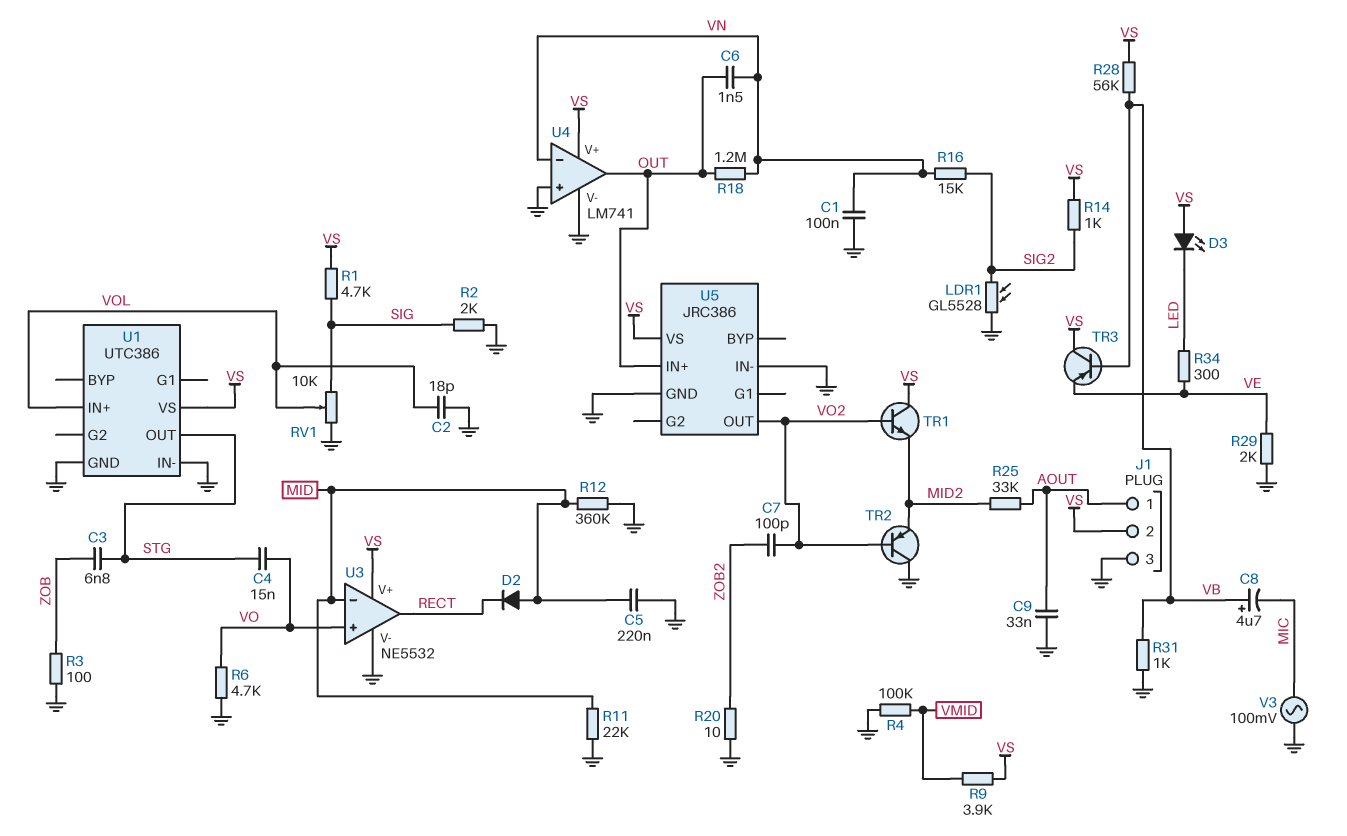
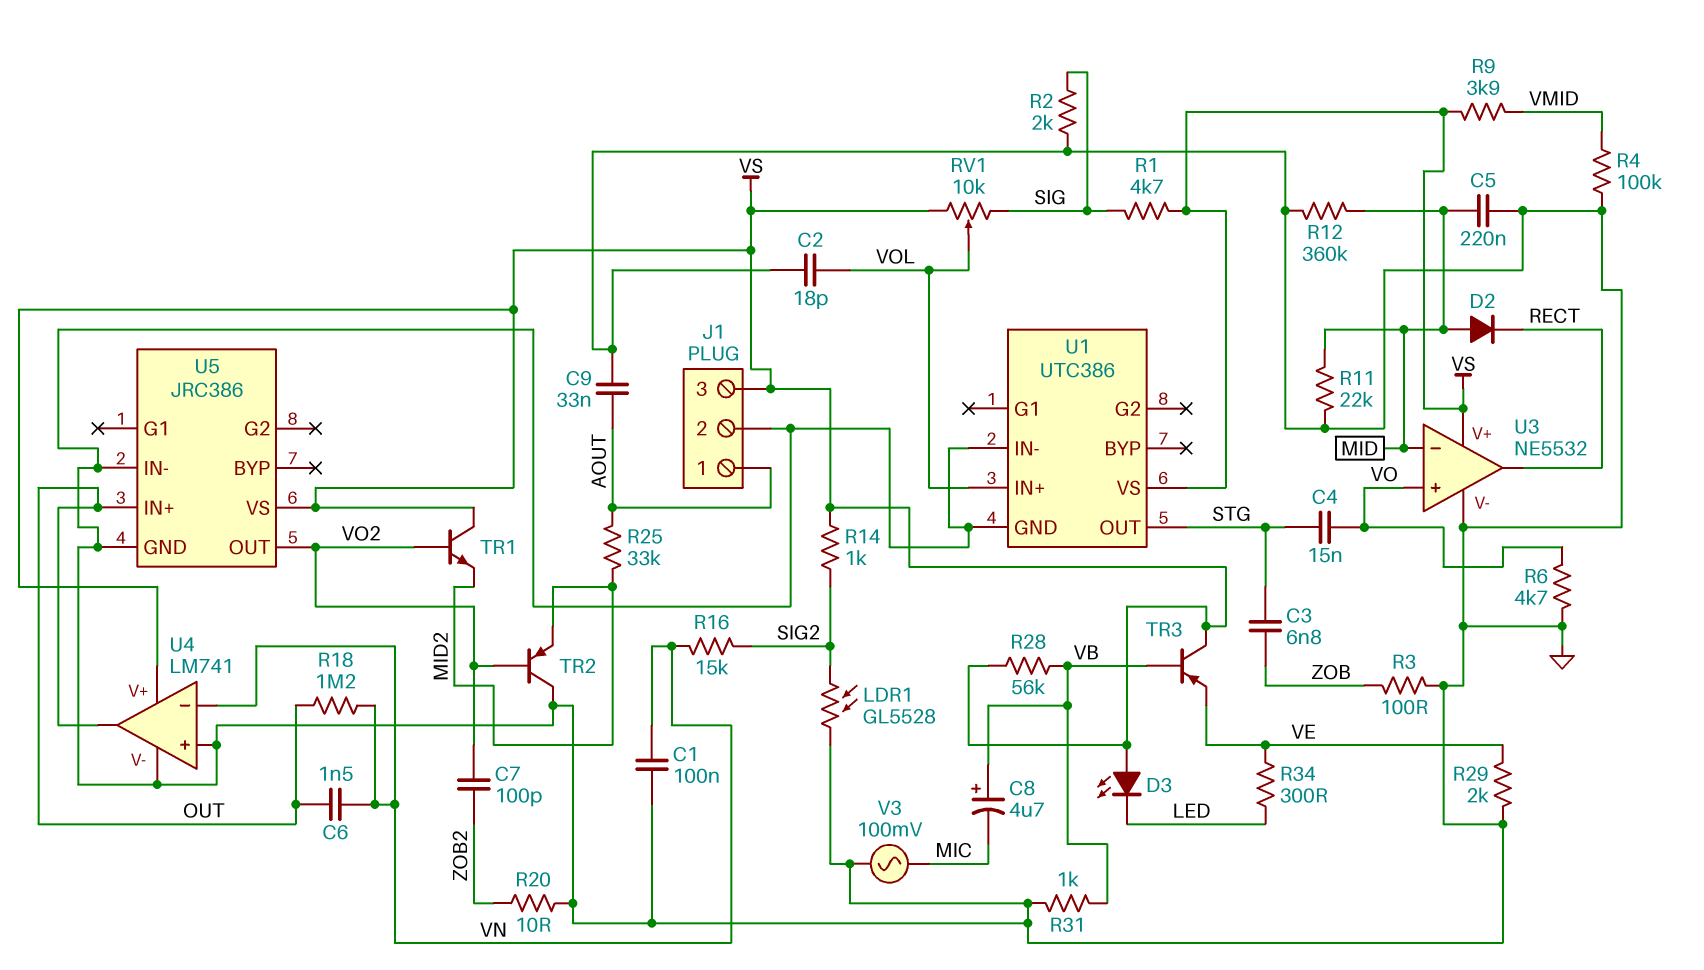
J1 pin 2: VS -> GND
J1 pin 3: GND -> VS
RV1: 10k (GND, SIG, wiper VOL) -> 10k (SIG, VS, wiper VOL)

